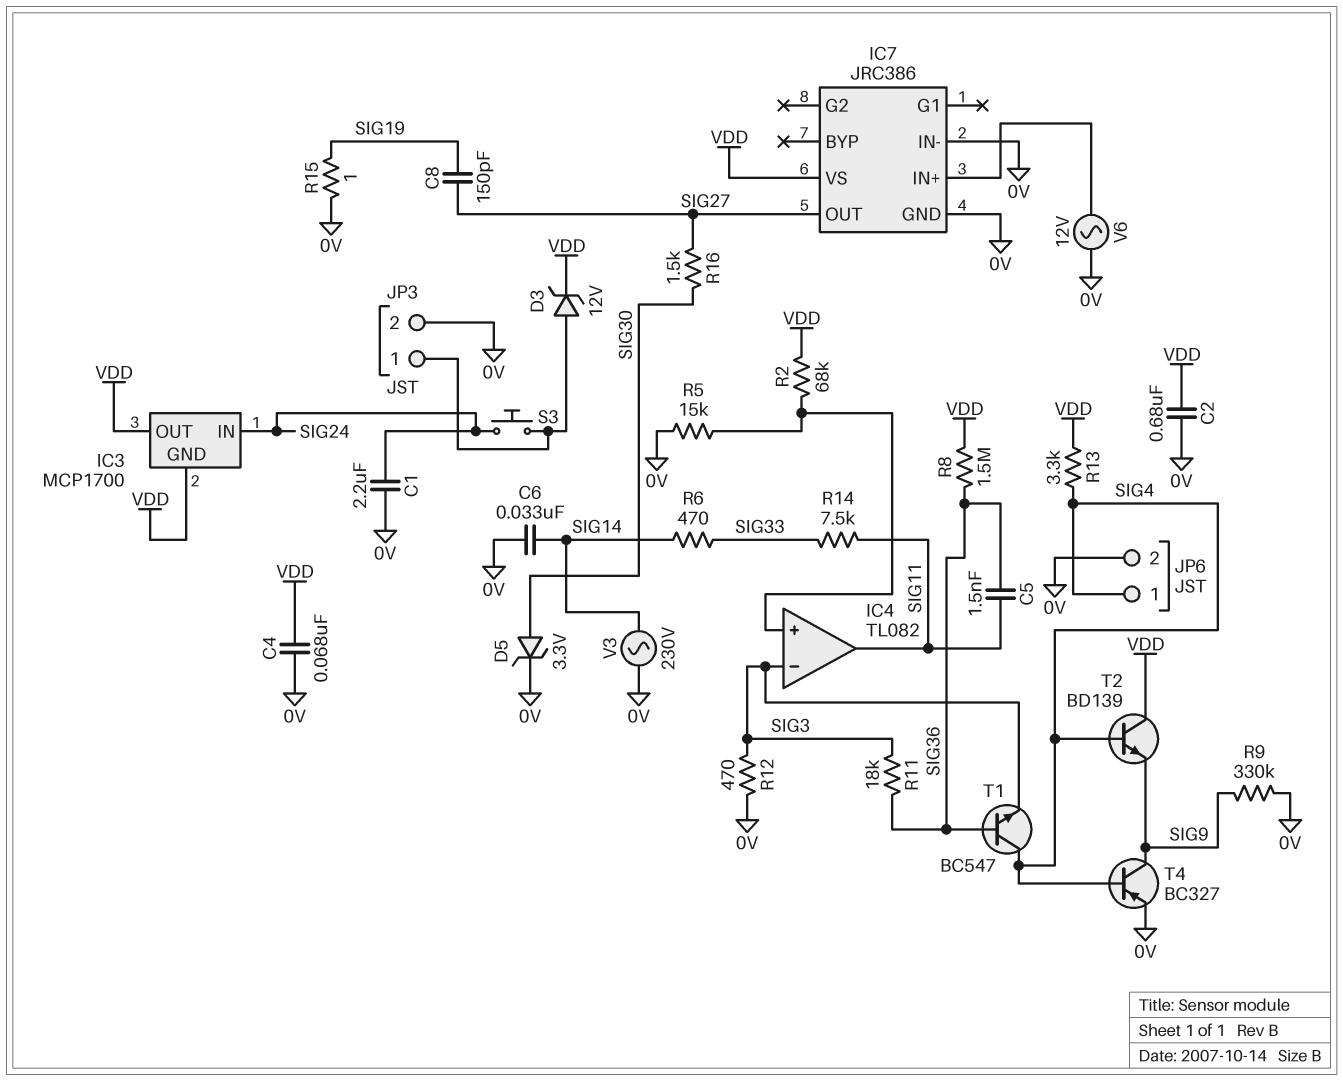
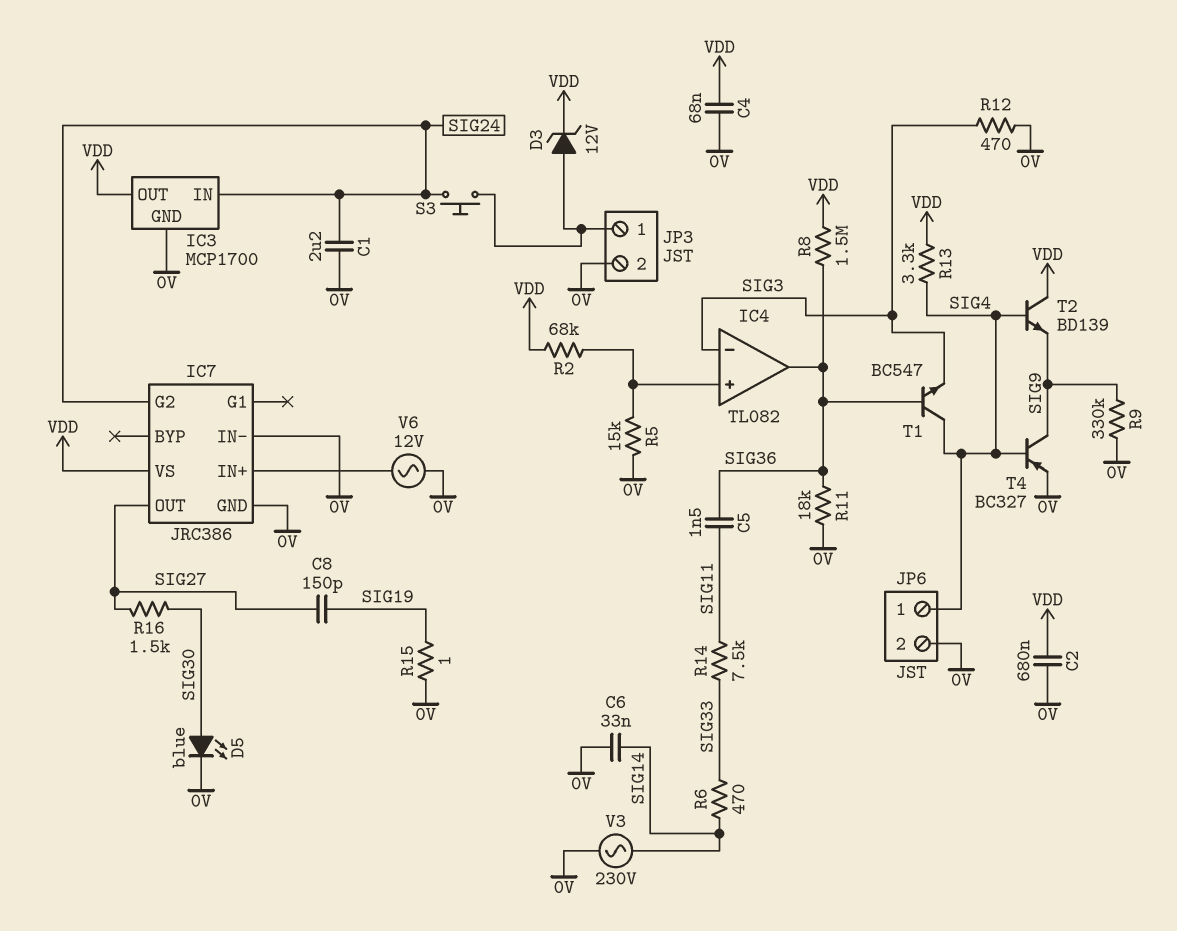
D5: zener 3.3V (A SIG30, K 0V) -> LED blue (A SIG30, K 0V)
IC3 pin GND: VDD -> 0V
IC4 pin out: SIG11 -> SIG36
IC7 pin G2: none -> SIG24
R11: 18k (SIG3, SIG36) -> 18k (0V, SIG36)

